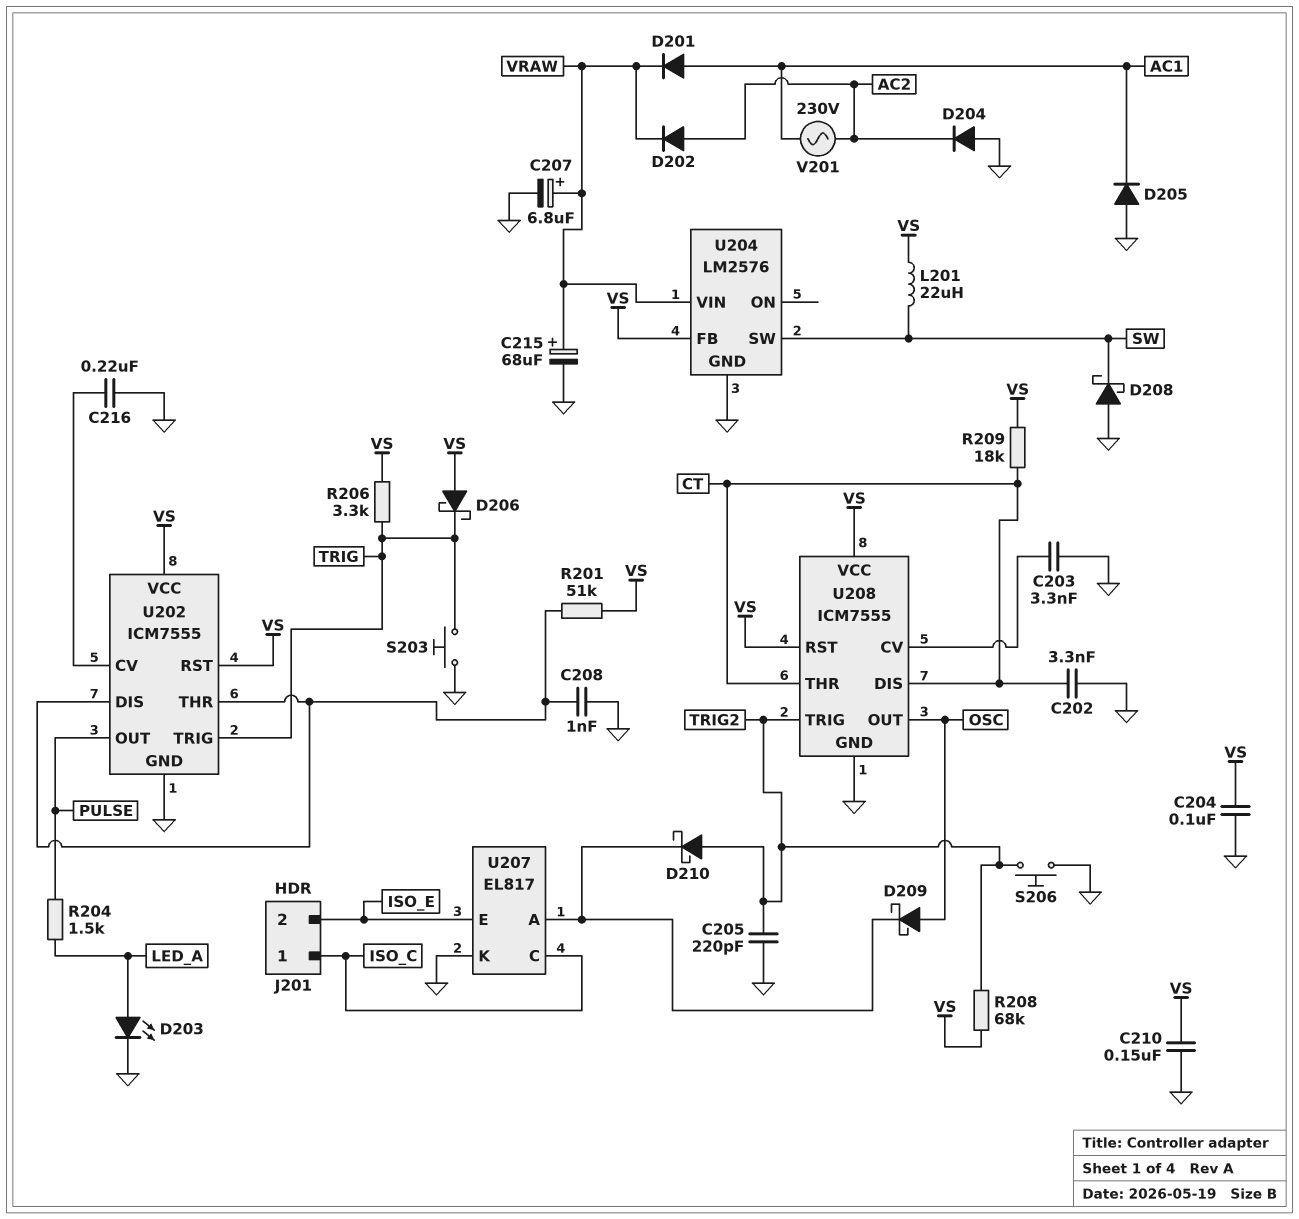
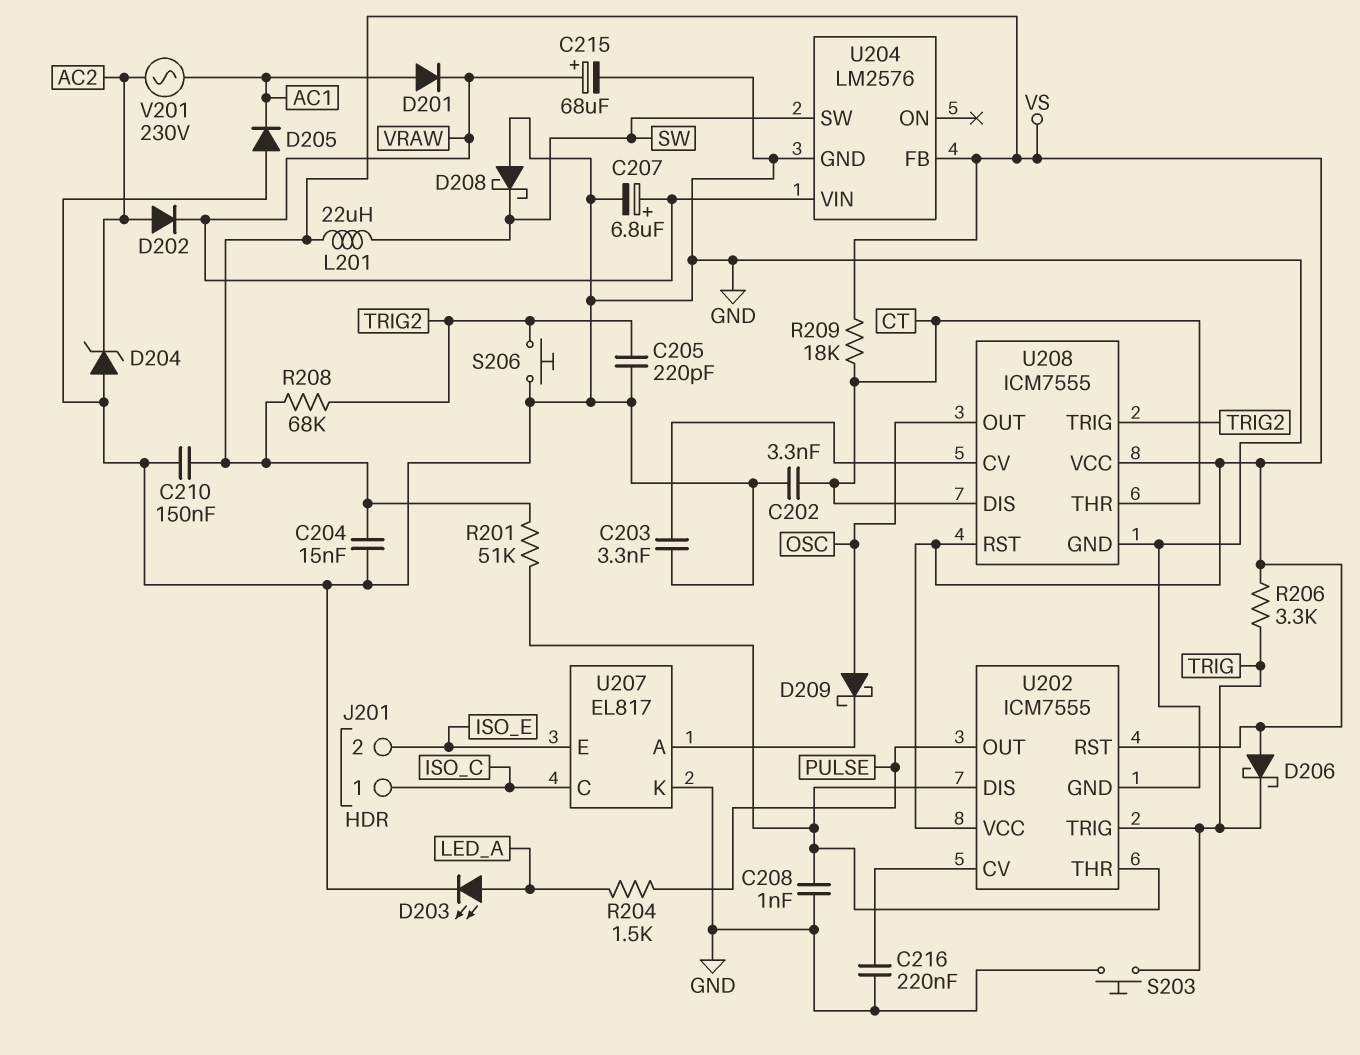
C204: 100nF (GND, VS) -> 15nF (GND, VS)
D204: diode (A GND, K AC2) -> zener (A GND, K AC2)
D210: schottky (A TRIG2, K U207/A) -> none

